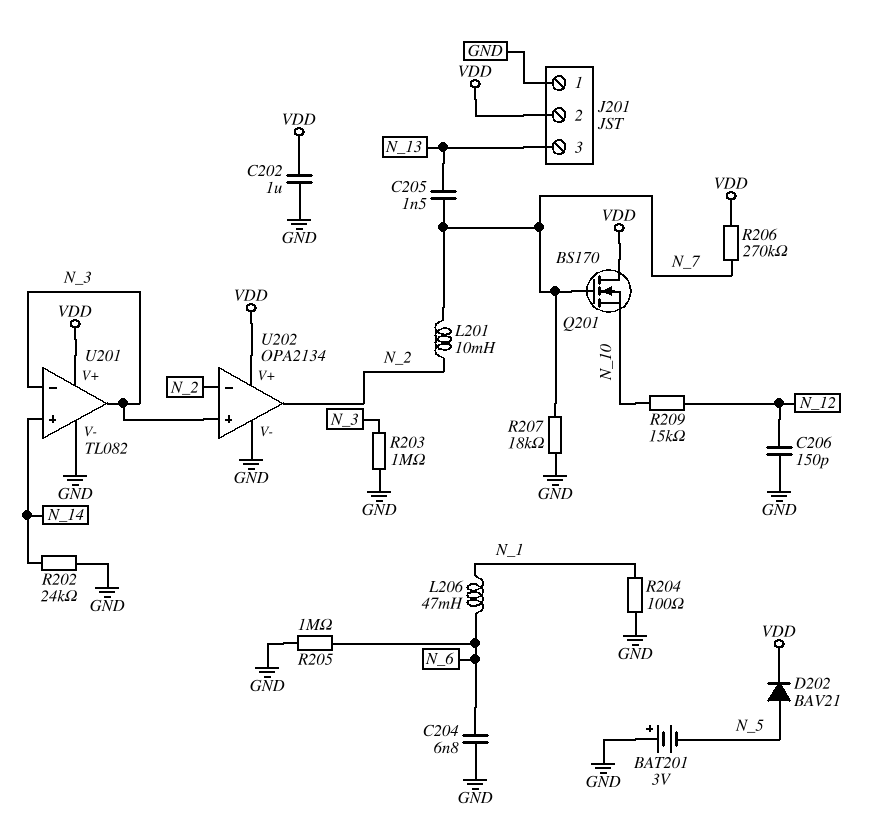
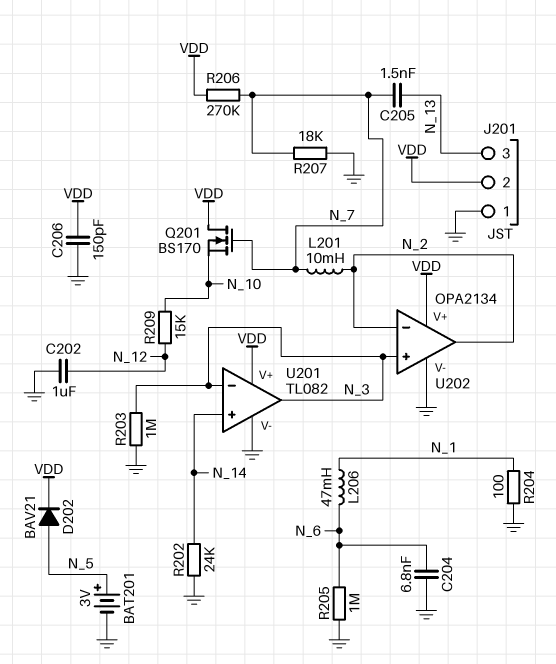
BAT201: 3V (plus GND, minus N_5) -> 3V (plus N_5, minus GND)
C202: 1uF (GND, VDD) -> 1uF (GND, N_12)
C206: 150pF (GND, N_12) -> 150pF (GND, VDD)

